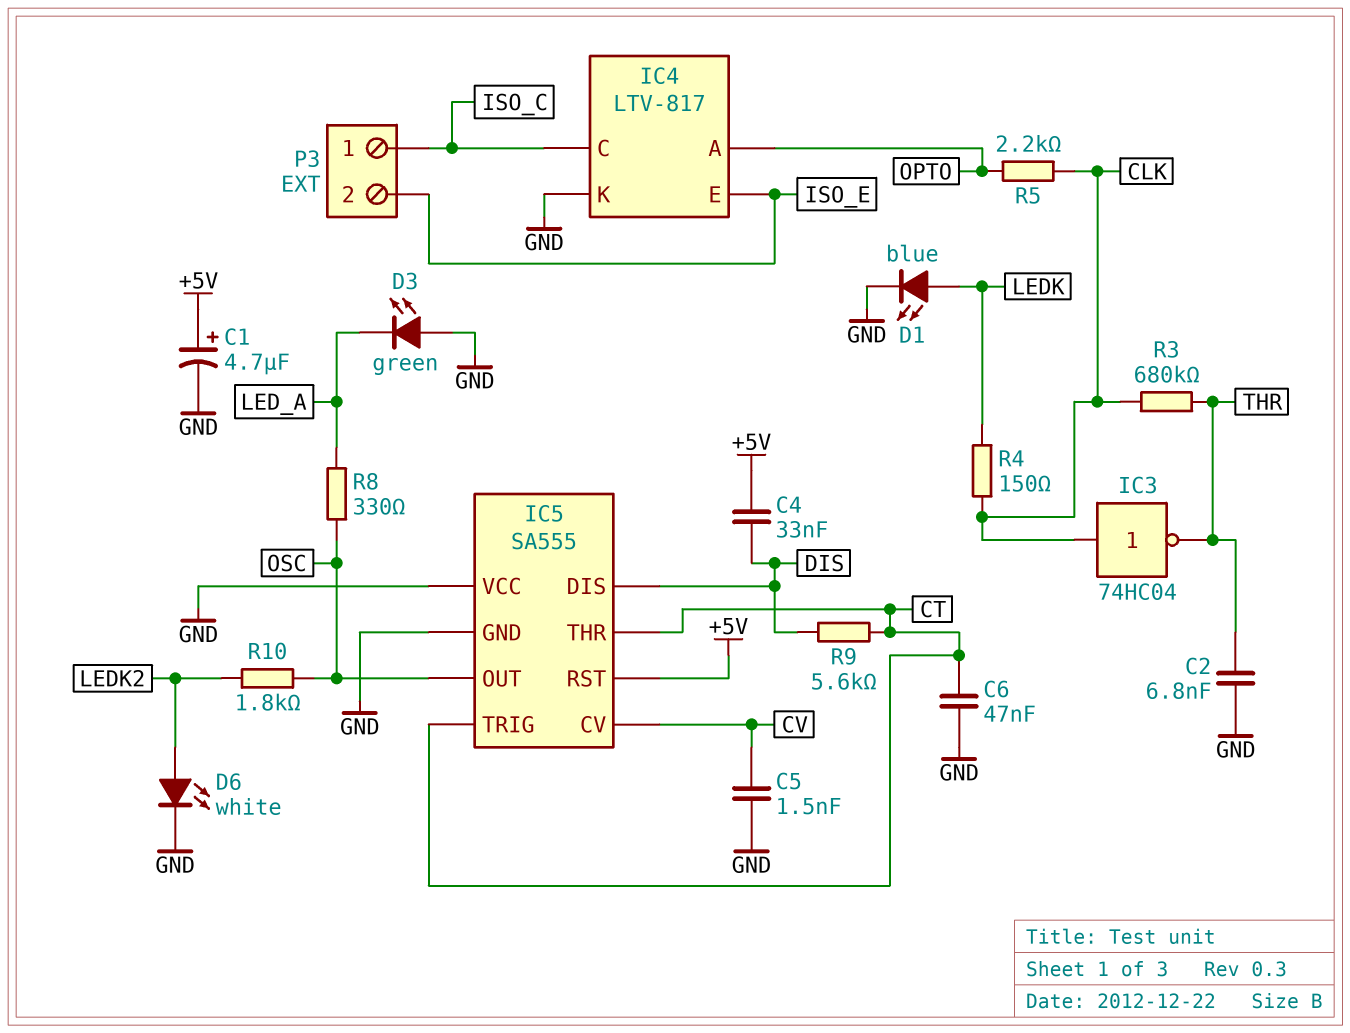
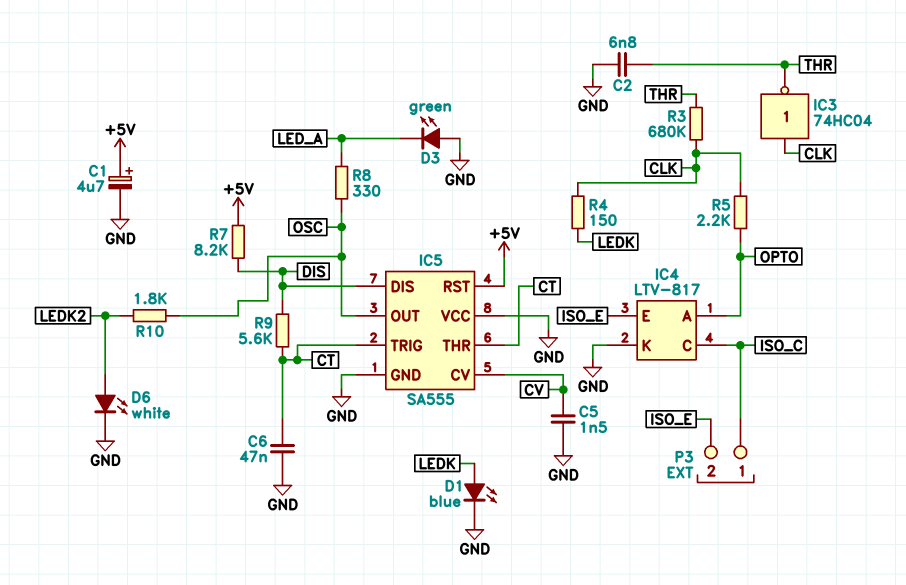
C4: 33nF (+5V, DIS) -> none
R7: none -> 8.2k (+5V, DIS)

